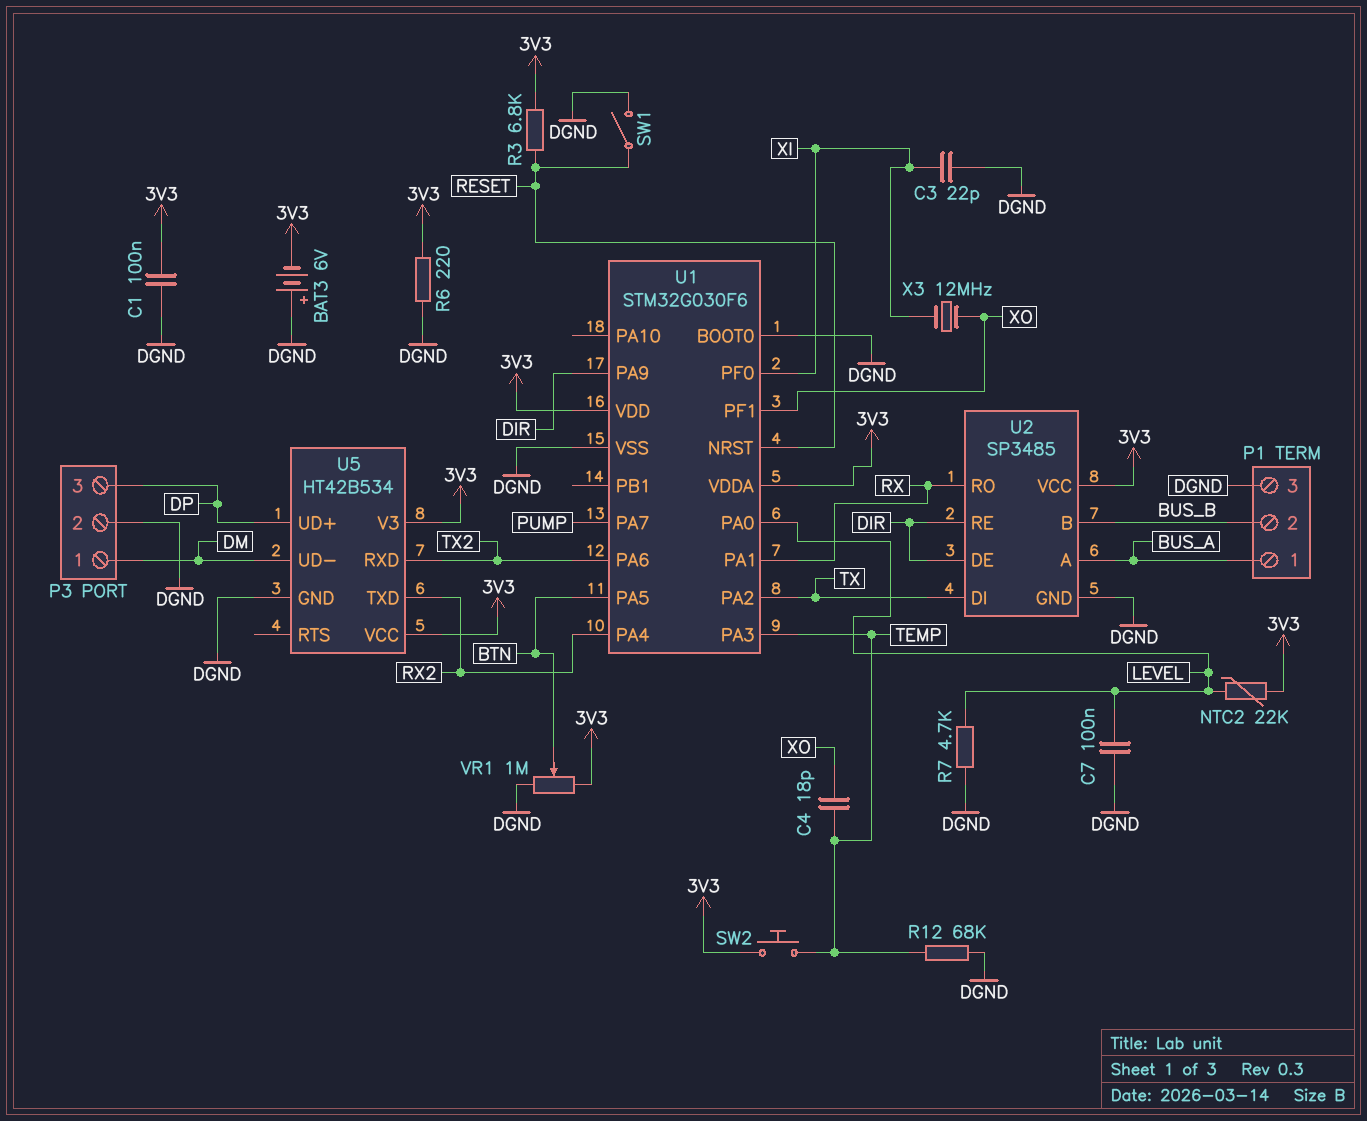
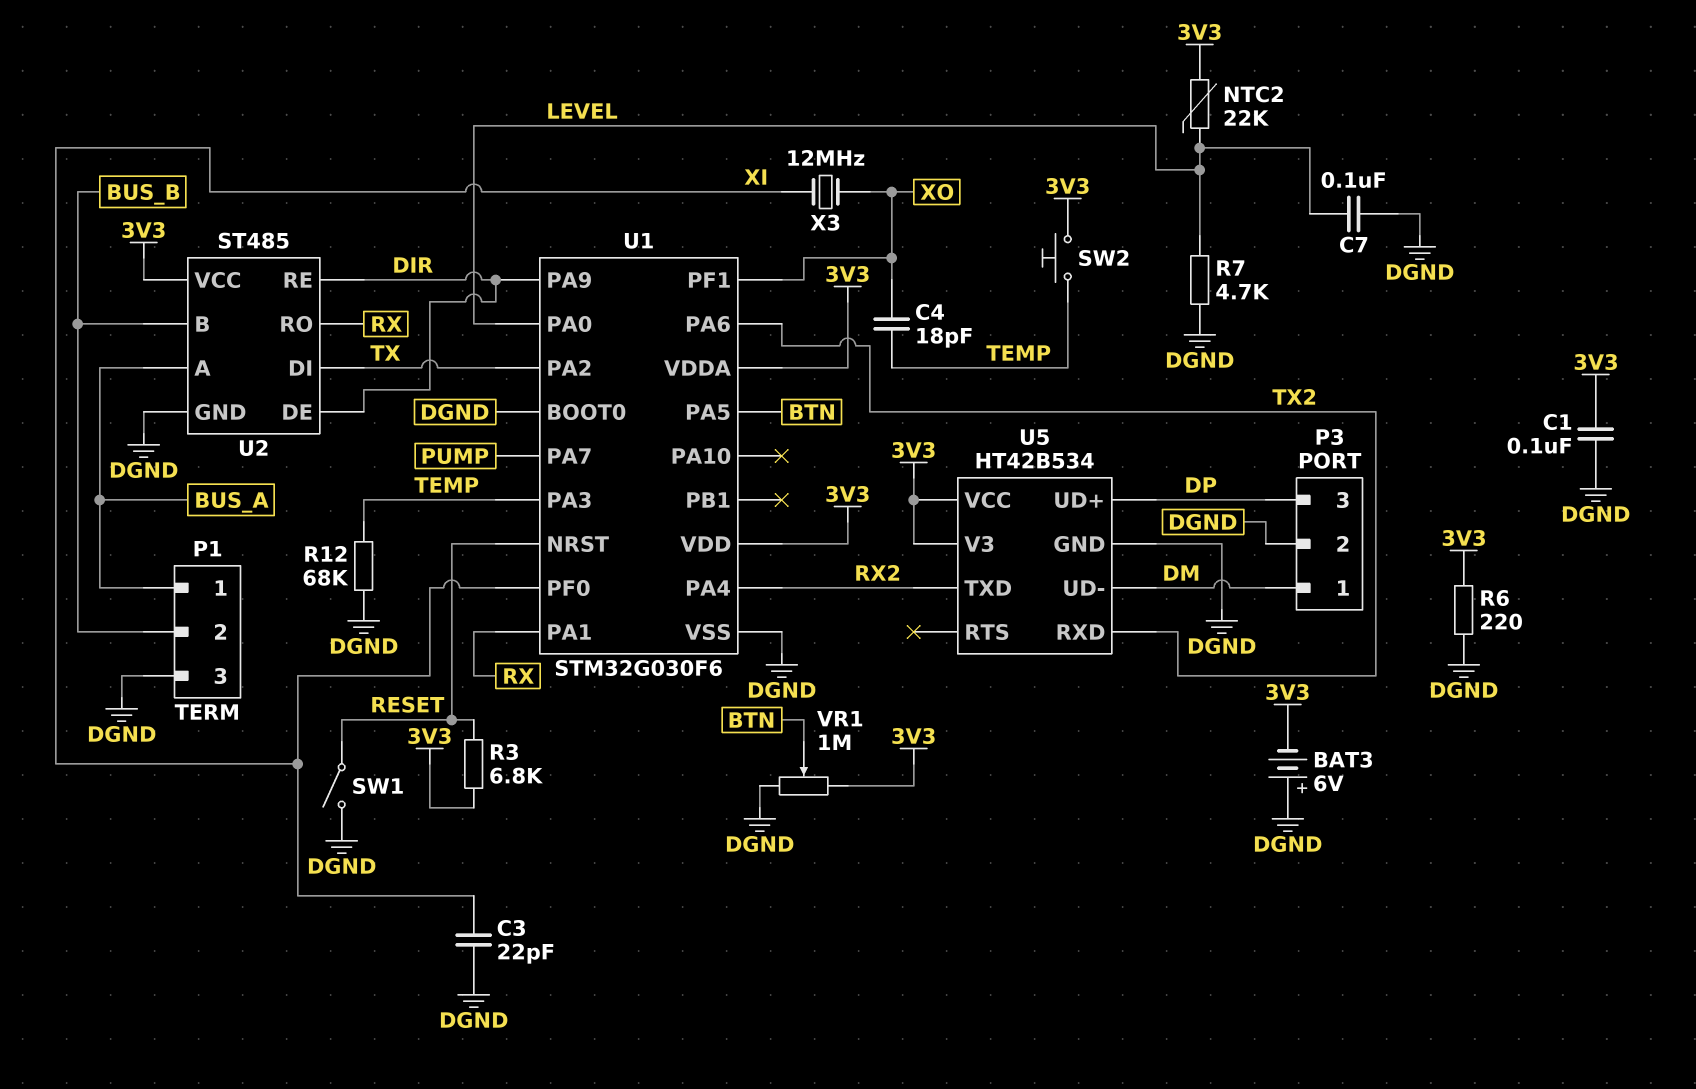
U2: SP3485 -> ST485

